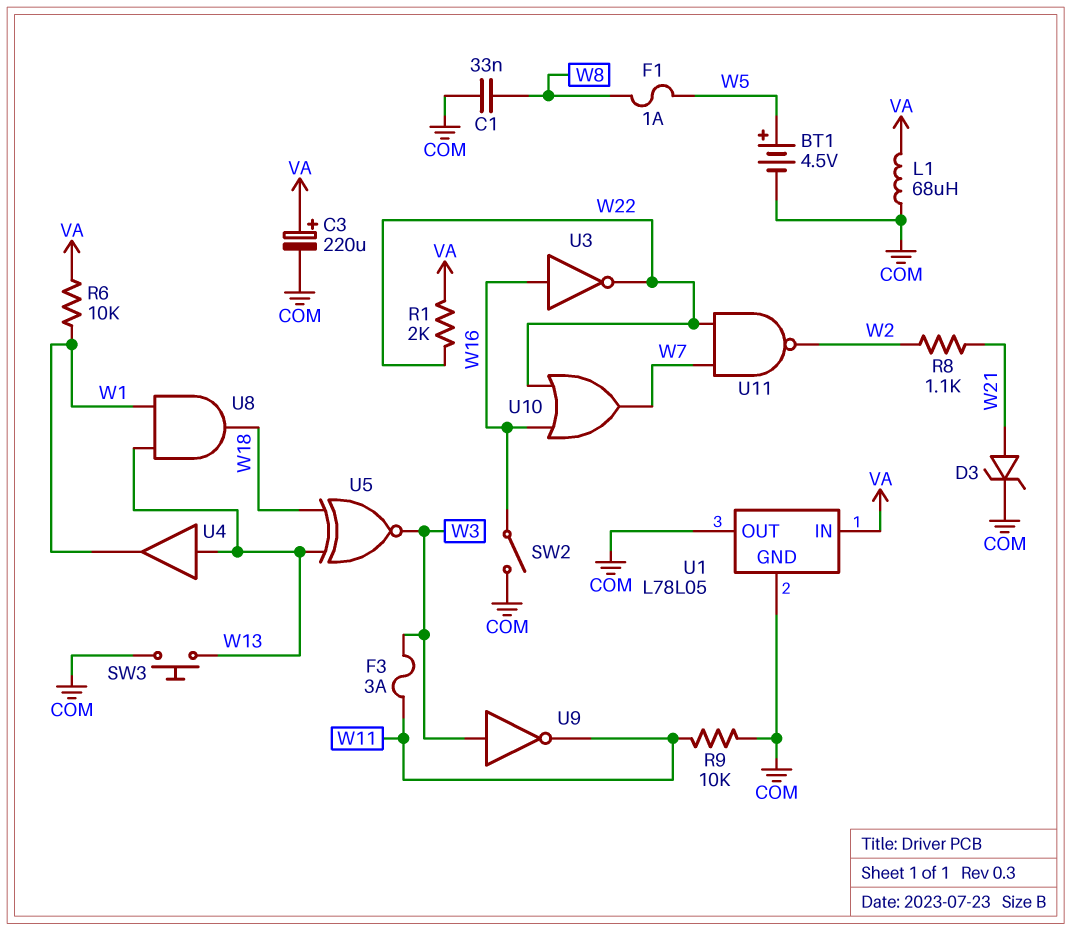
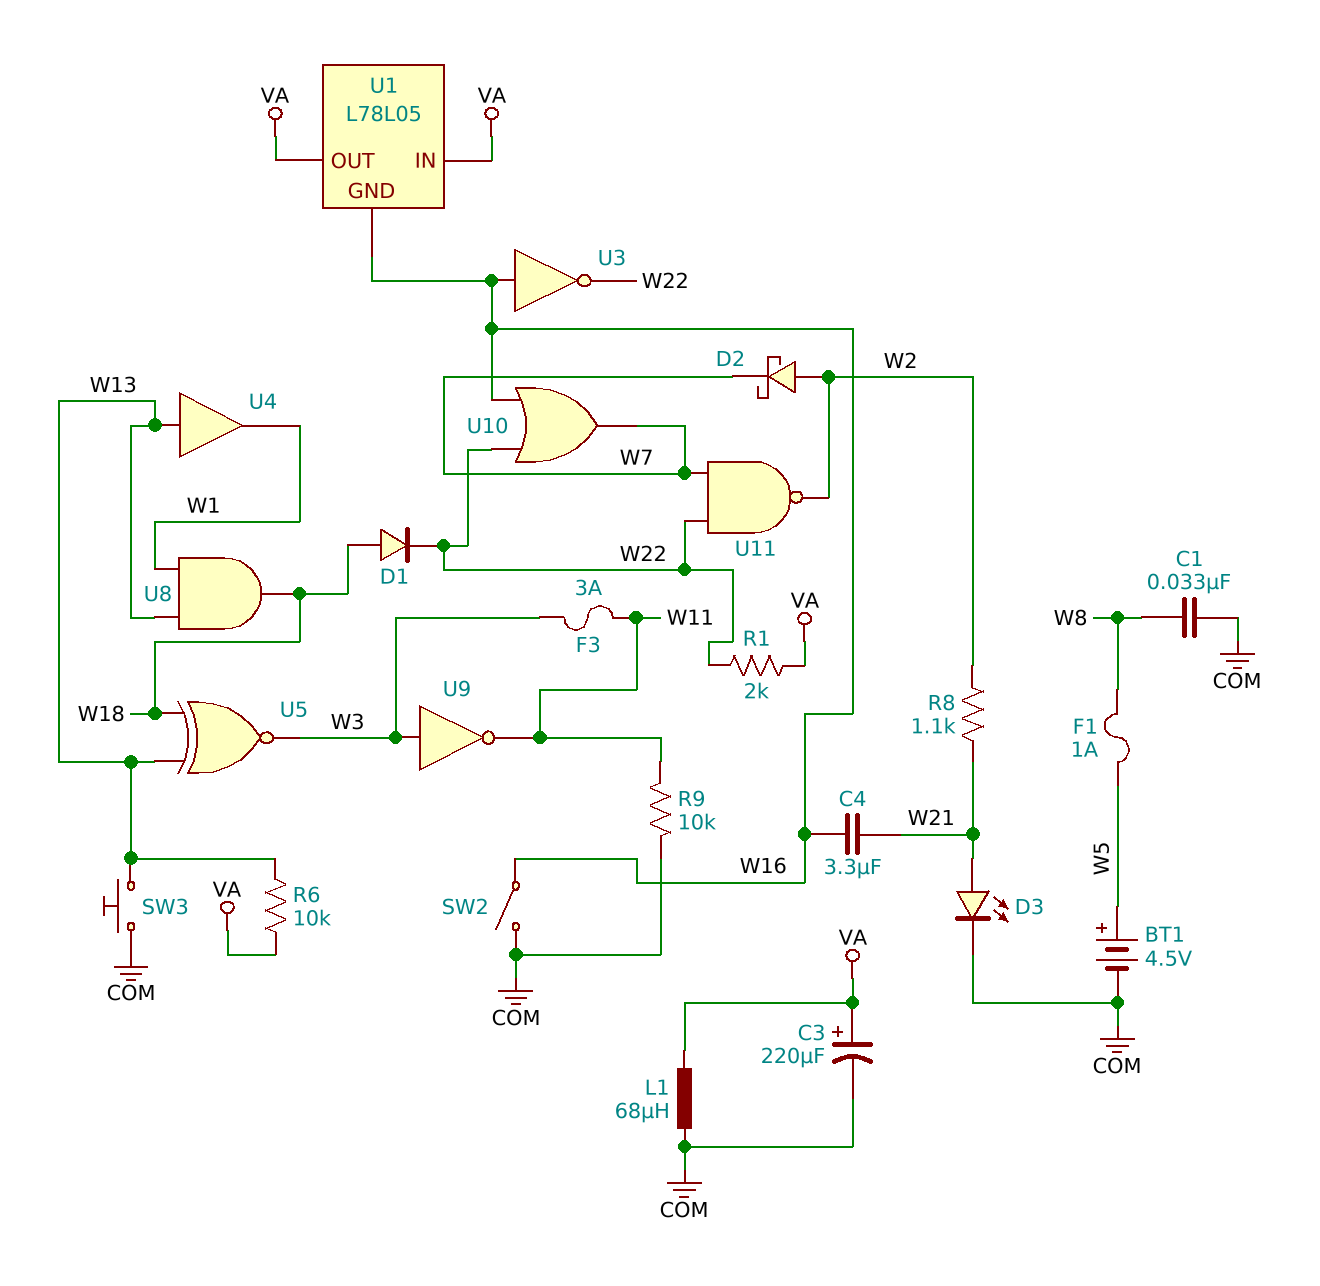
C4: none -> 3.3uF (W16, W21)
D1: none -> diode (A W18, K W22)
D2: none -> schottky (A W2, K W7)
D3: zener (A W21, K COM) -> LED (A W21, K COM)
R6: 10k (VA, W1) -> 10k (VA, W13)
U1 pin GND: COM -> W16
U1 pin OUT: COM -> VA

